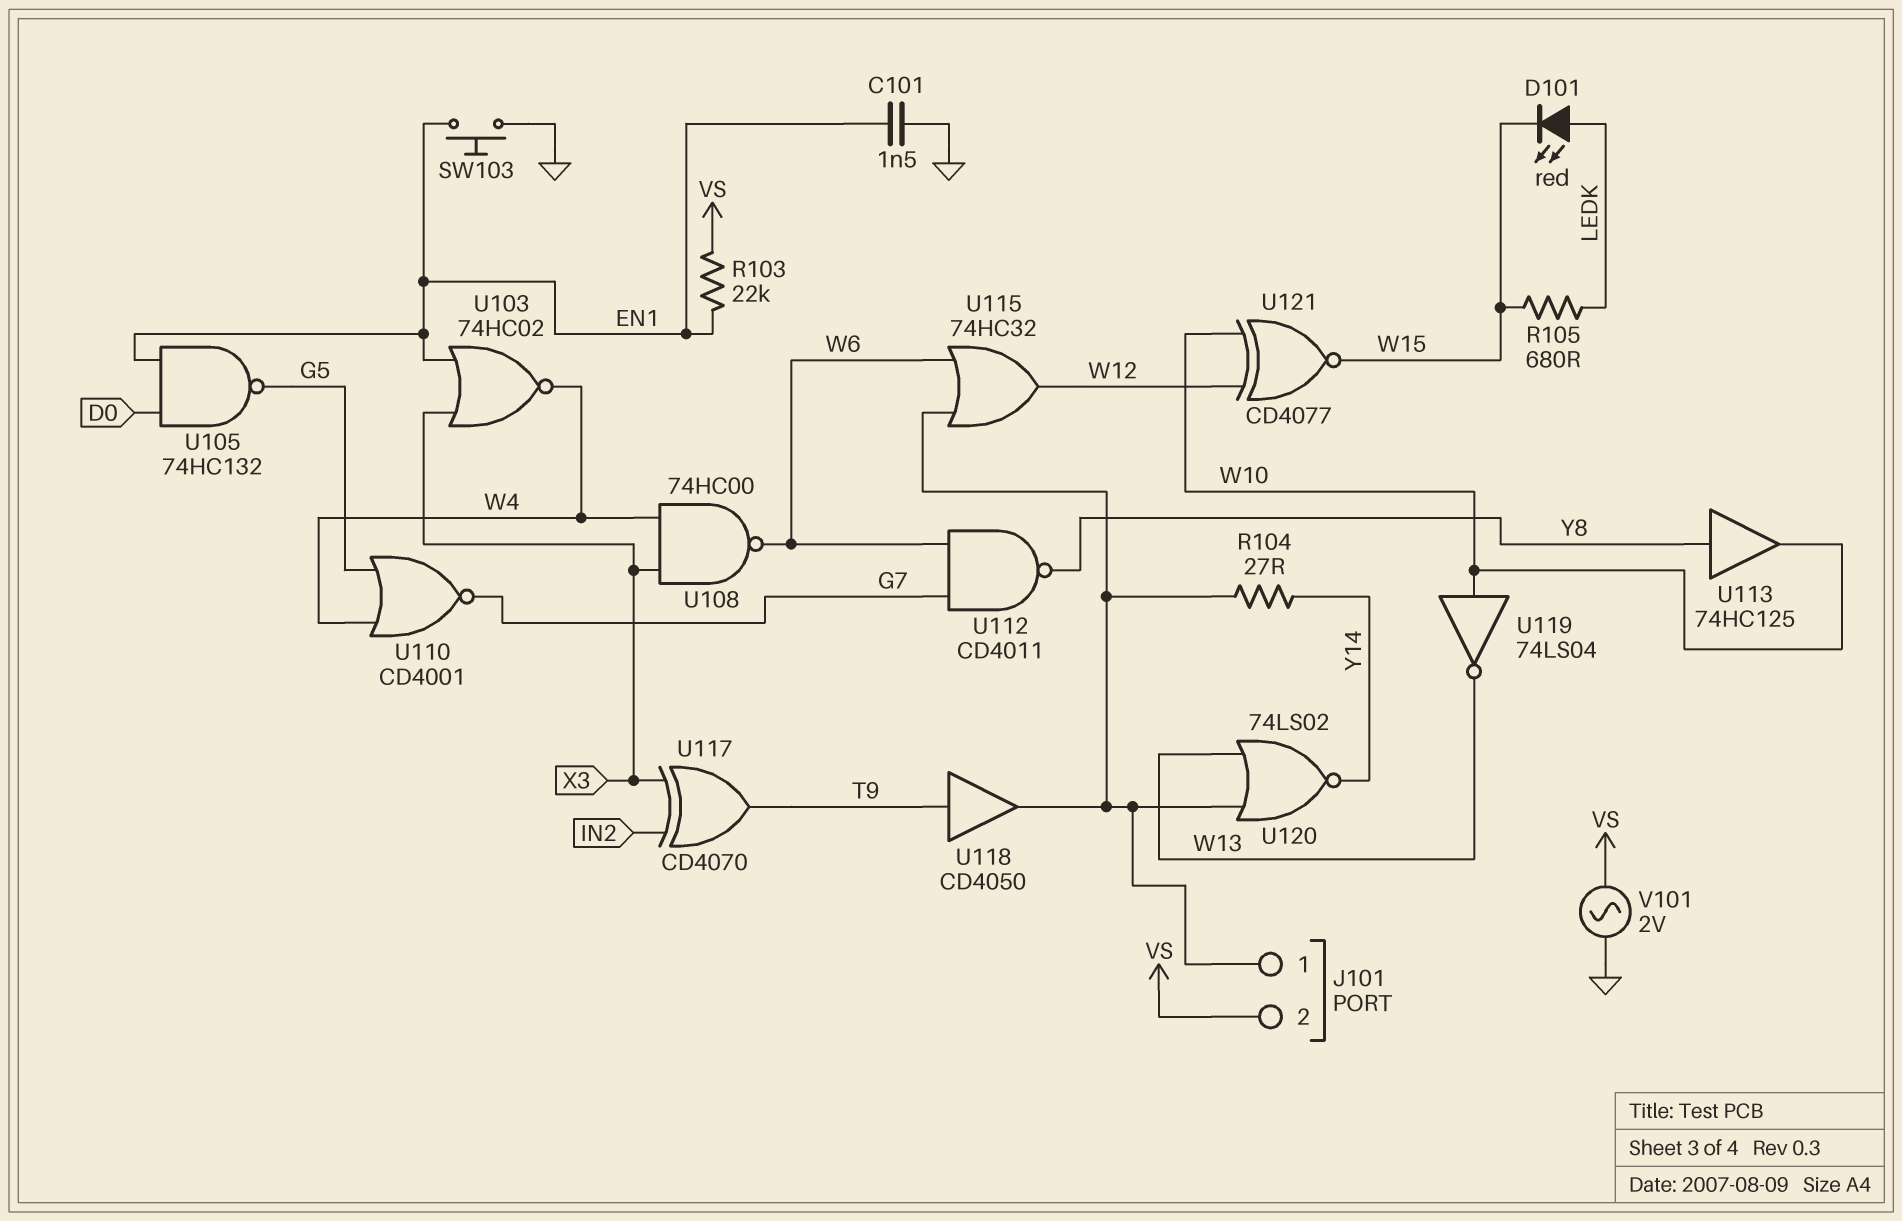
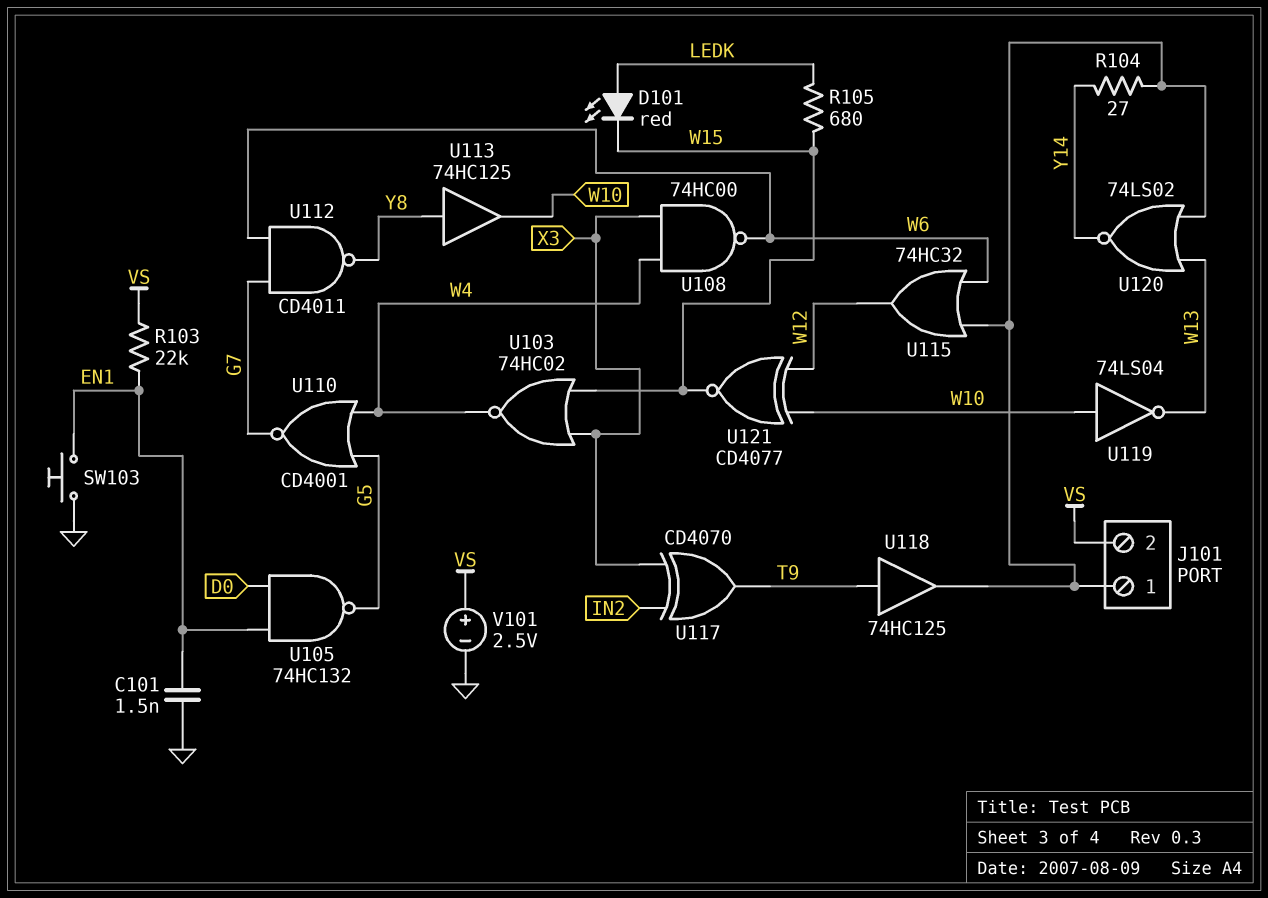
U103: NOR 74HC02 (in EN1, in X3, out W4) -> NOR 74HC02 (in W15, in X3, out W4)
U118: buffer CD4050 (in T9, out J101/1) -> buffer 74HC125 (in T9, out J101/1)
V101: AC 2V (GND, VS) -> 2.5V (plus VS, minus GND)

